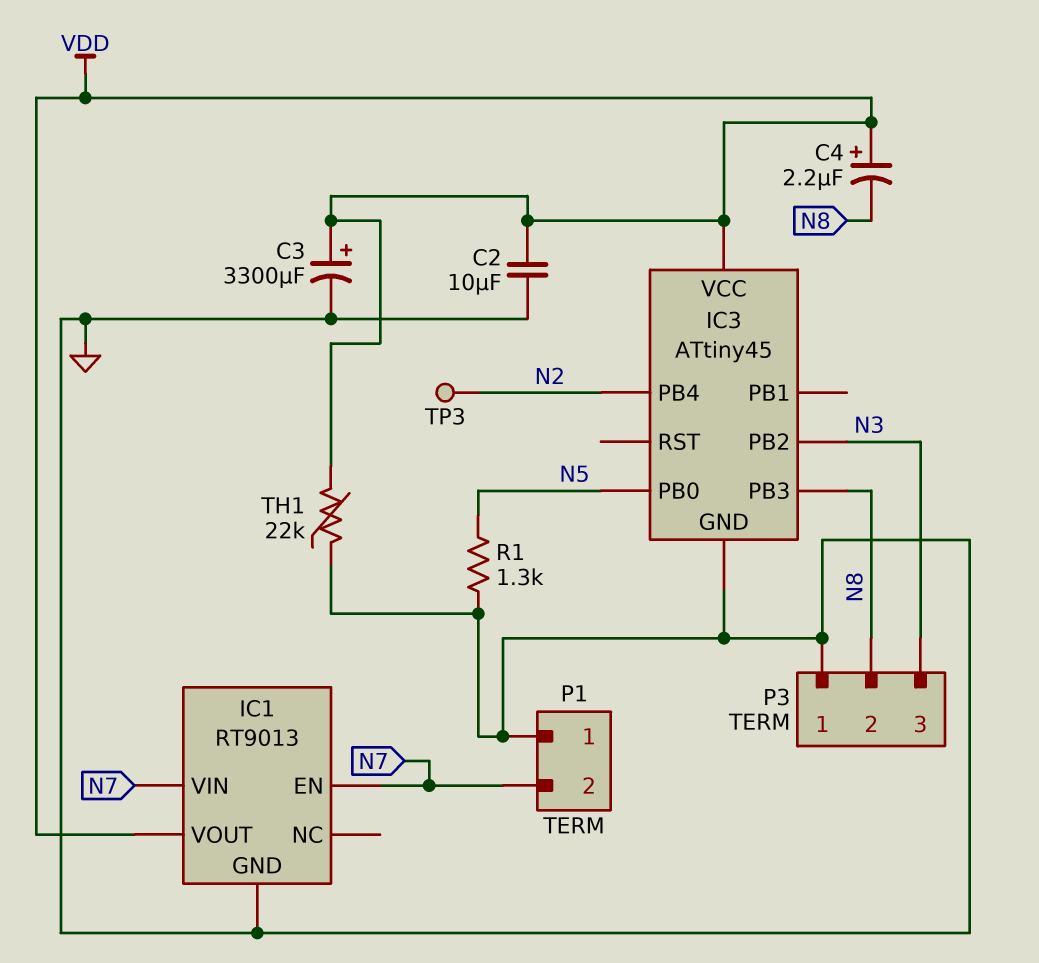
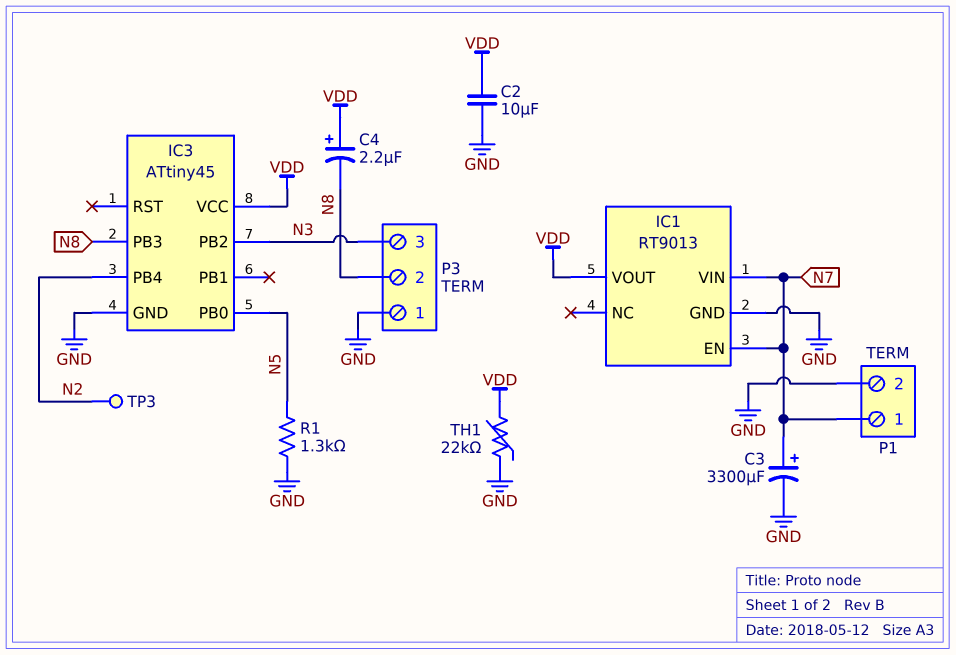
C3: 3300uF (plus VDD, minus GND) -> 3300uF (plus N7, minus GND)
P1 pin 1: GND -> N7
P1 pin 2: N7 -> GND

